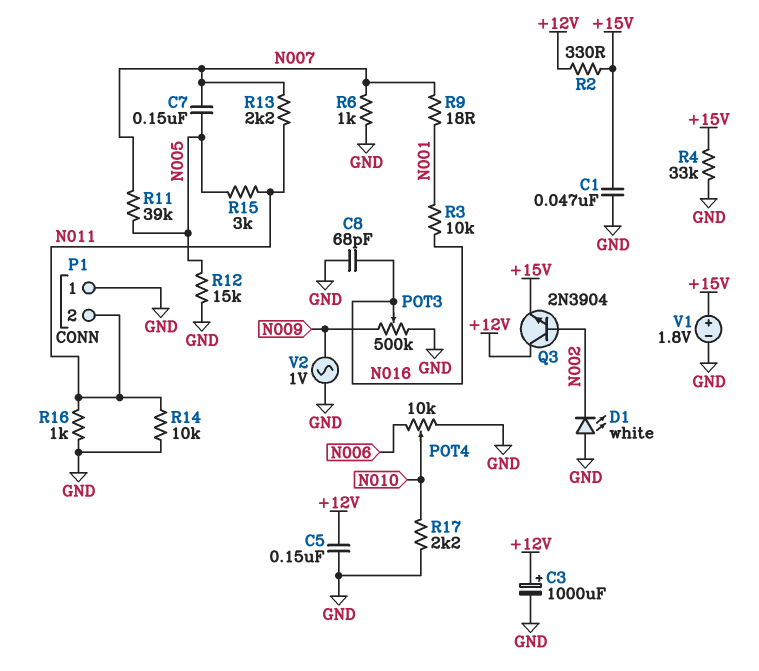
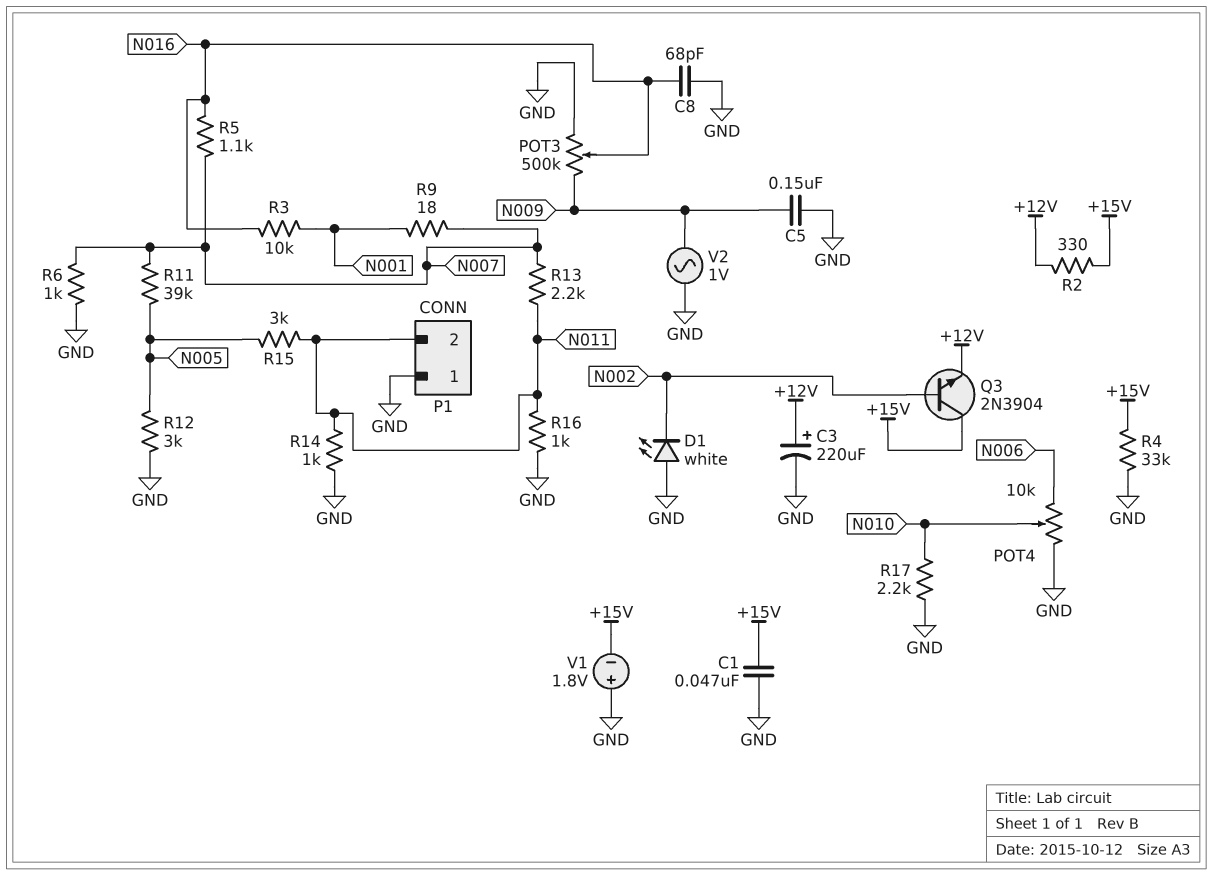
C3: 1000uF (plus +12V, minus GND) -> 220uF (plus +12V, minus GND)
C5: 150nF (+12V, GND) -> 150nF (GND, N009)
C7: 150nF (N005, N007) -> none
Q3: NPN 2N3904 (B N002, C +12V, E +15V) -> NPN 2N3904 (B N002, C +15V, E +12V)
R5: none -> 1.1k (N007, N016)
R12: 15k (GND, N005) -> 3k (GND, N005)
R14: 10k (GND, N011) -> 1k (GND, N011)
V1: 1.8V (plus +15V, minus GND) -> 1.8V (plus GND, minus +15V)

